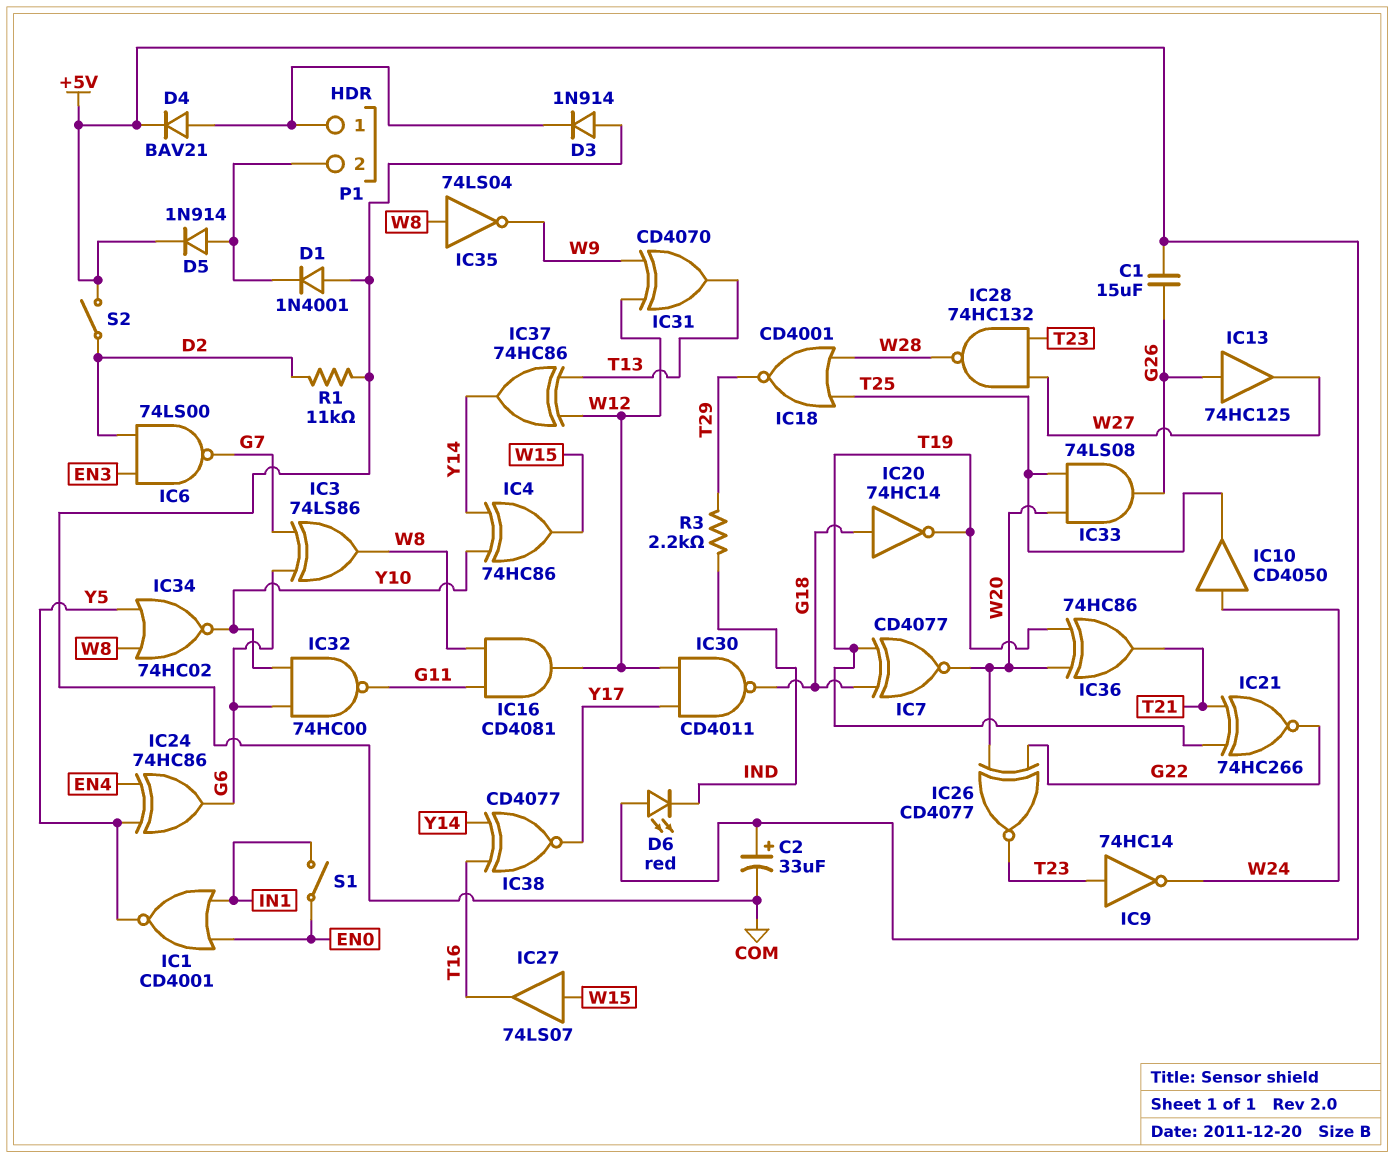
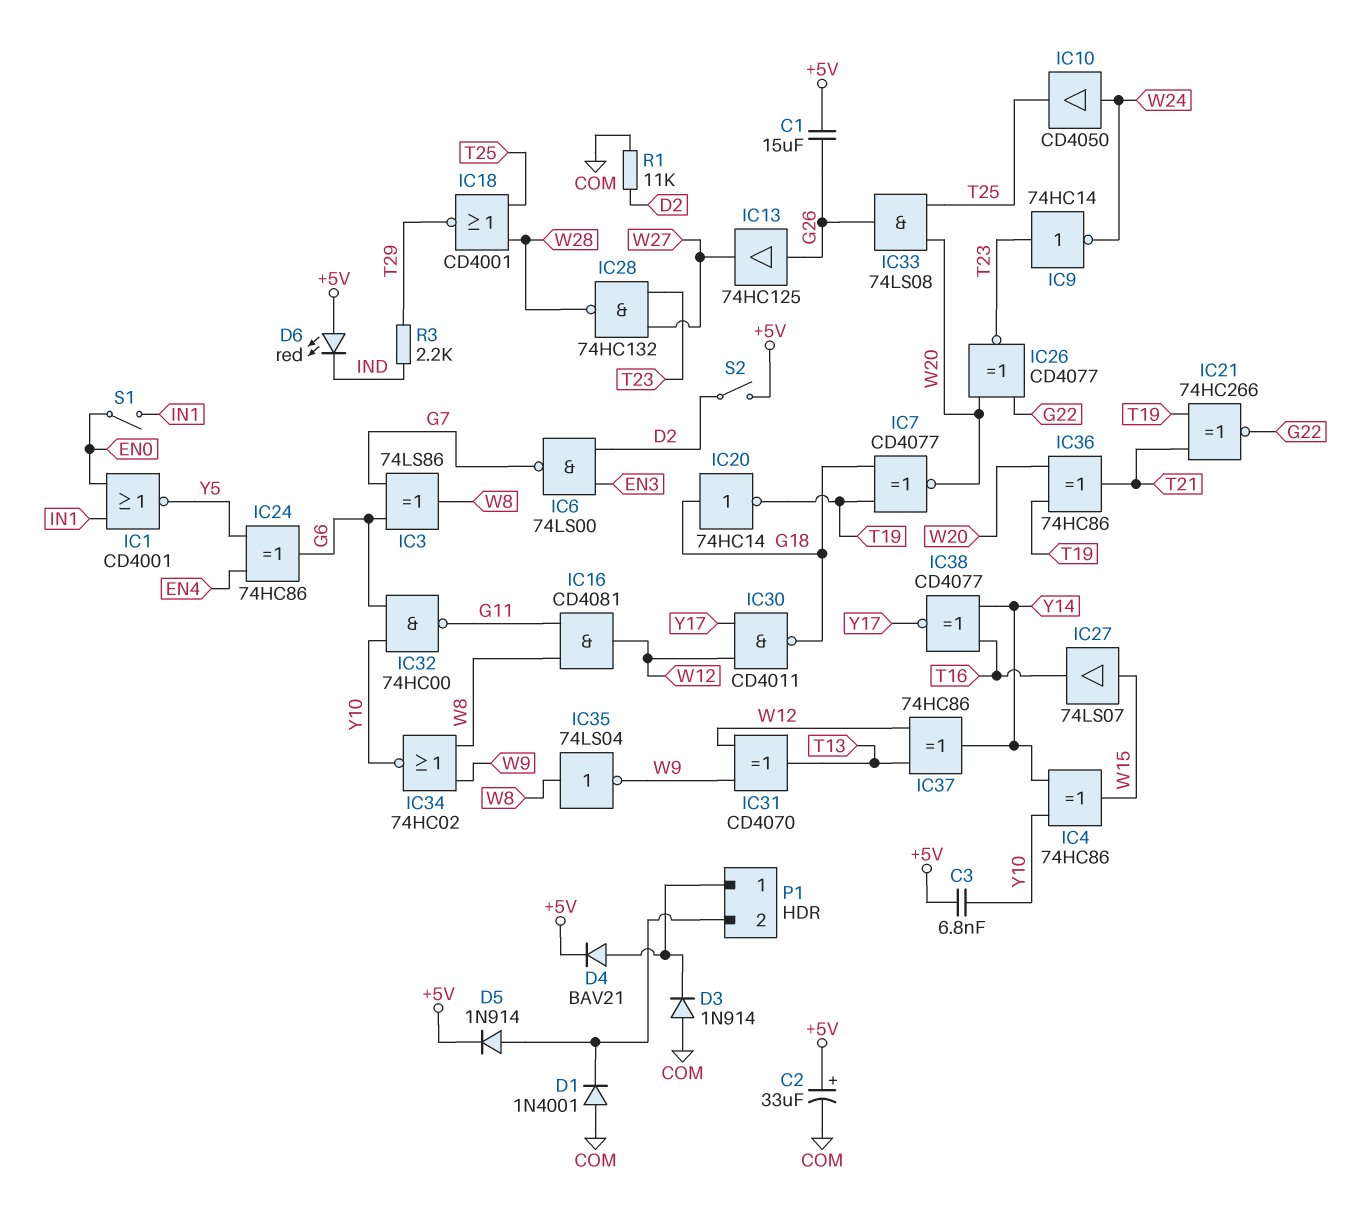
C3: none -> 6.8nF (+5V, Y10)
IC34: NOR 74HC02 (in W8, in Y5, out Y10) -> NOR 74HC02 (in W8, in W9, out Y10)

